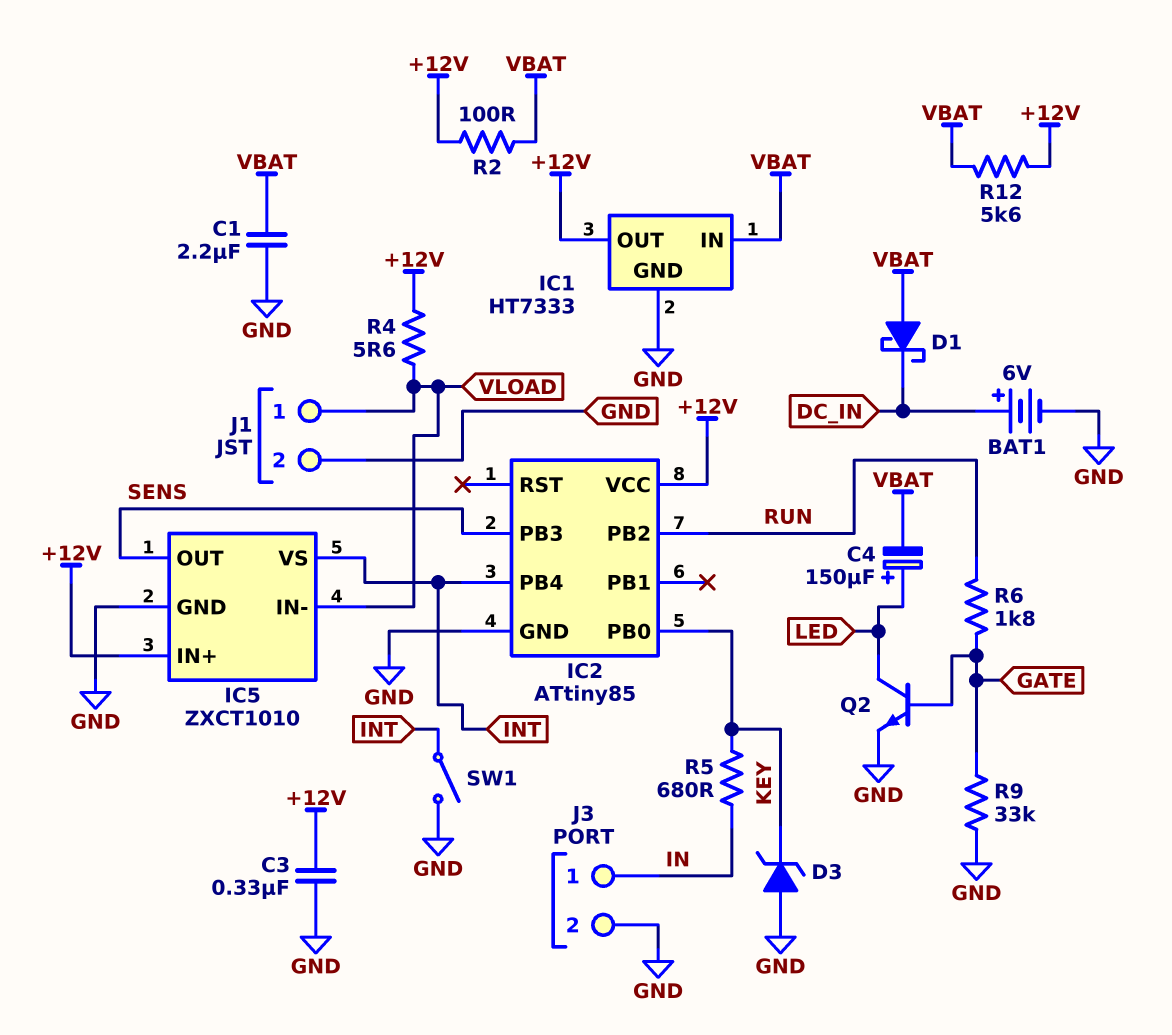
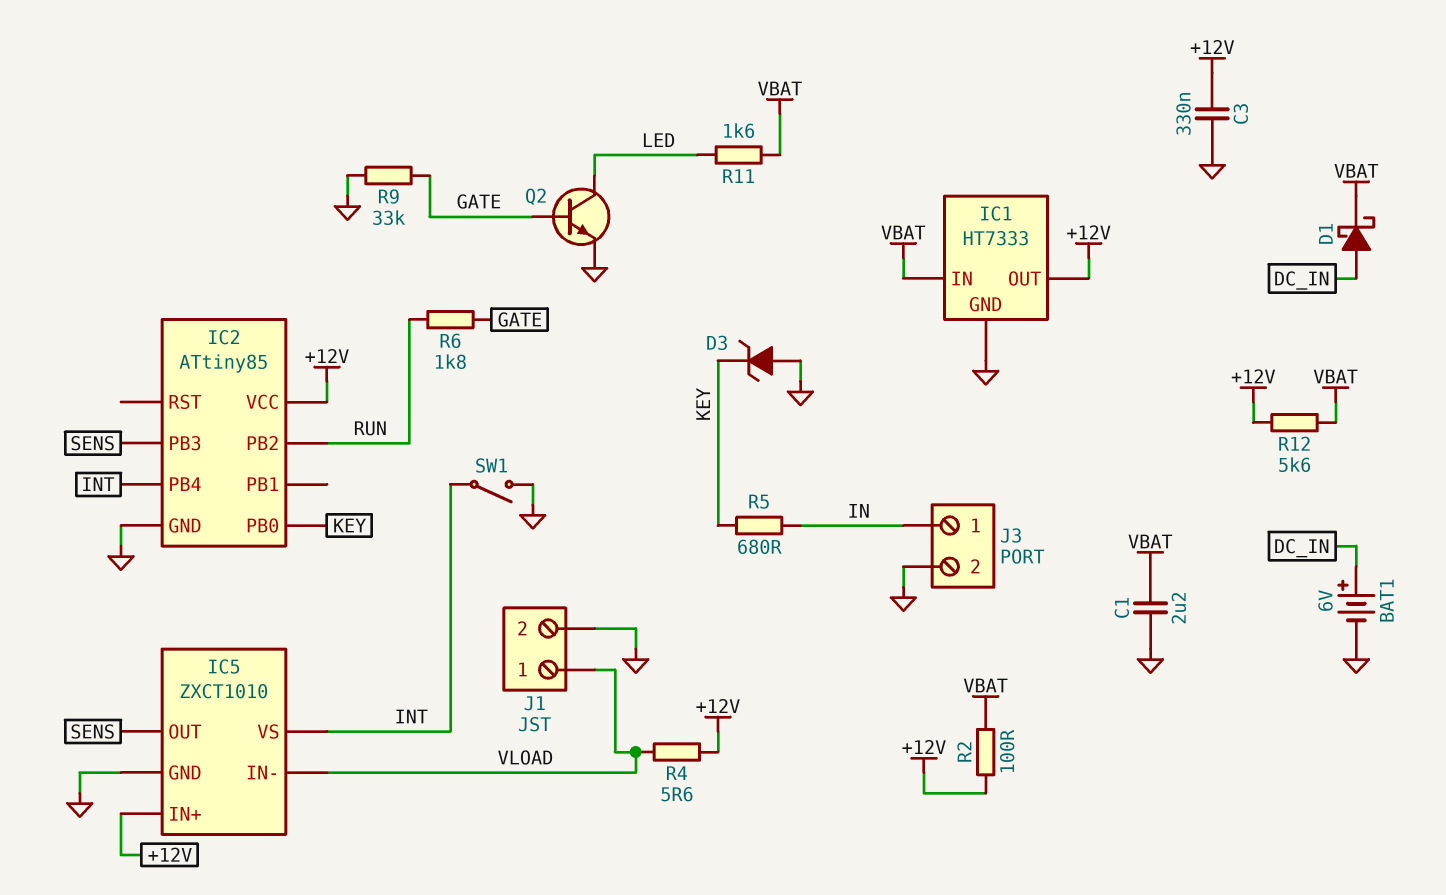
C4: 150uF (plus LED, minus VBAT) -> none
D1: schottky (A VBAT, K DC_IN) -> schottky (A DC_IN, K VBAT)
R11: none -> 1.6k (LED, VBAT)

